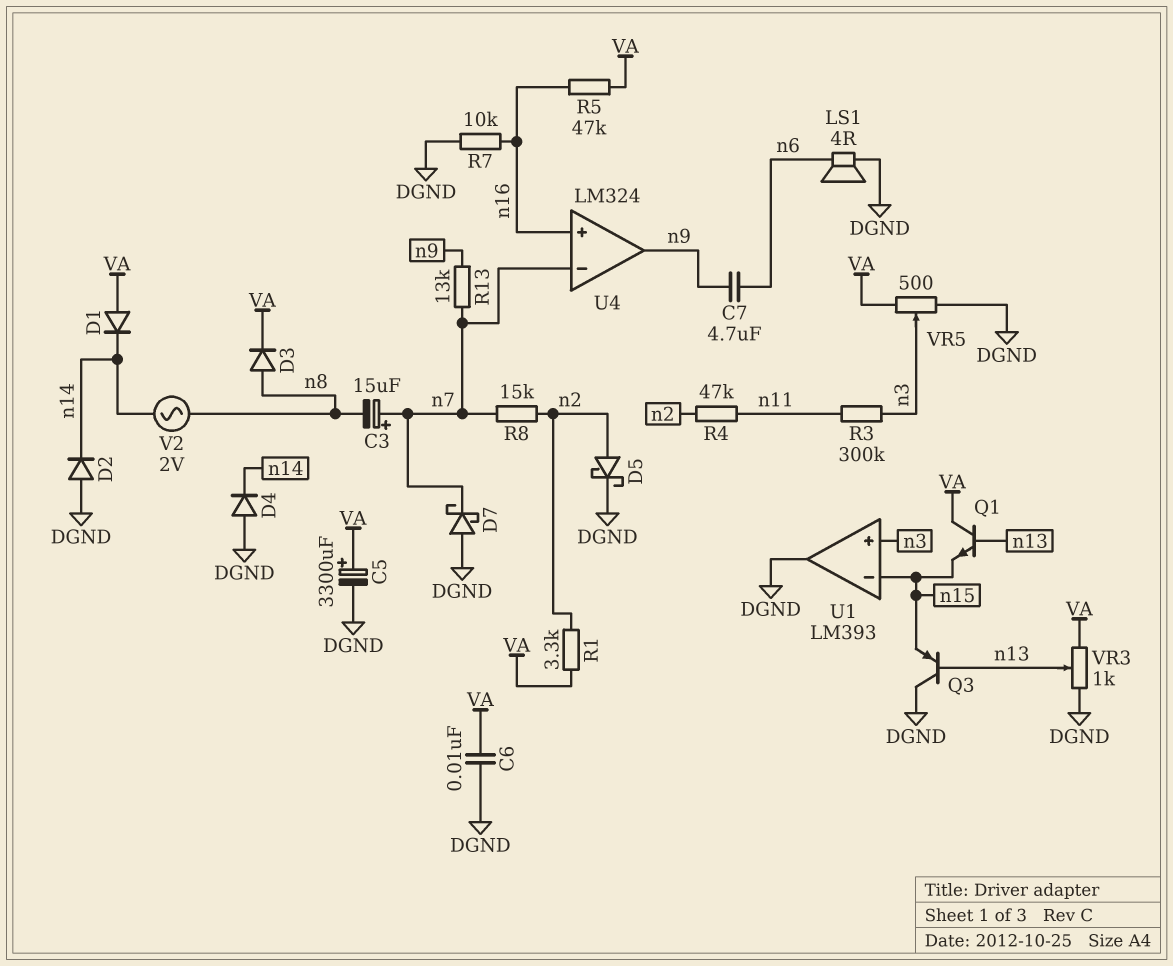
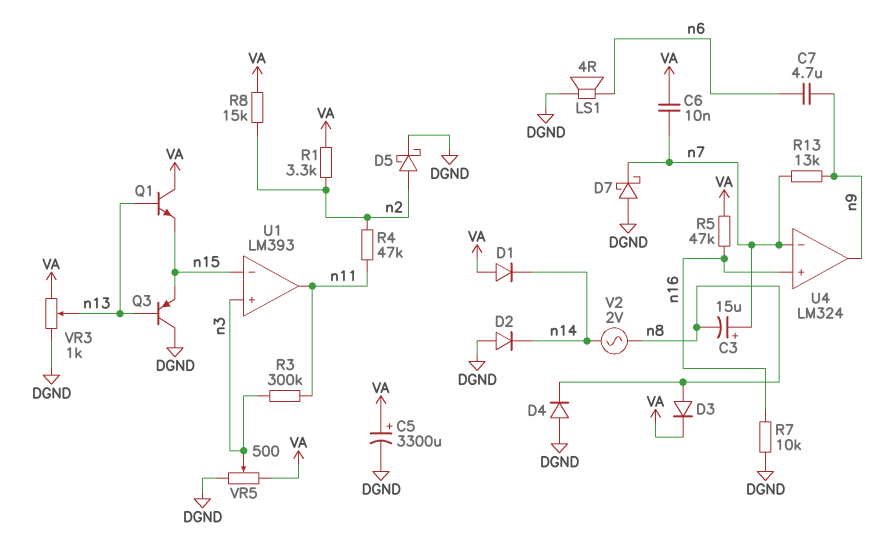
C6: 10nF (DGND, VA) -> 10nF (VA, n7)
D4: diode (A DGND, K n14) -> diode (A DGND, K n8)
R8: 15k (n2, n7) -> 15k (VA, n2)
U1 pin out: DGND -> n11

